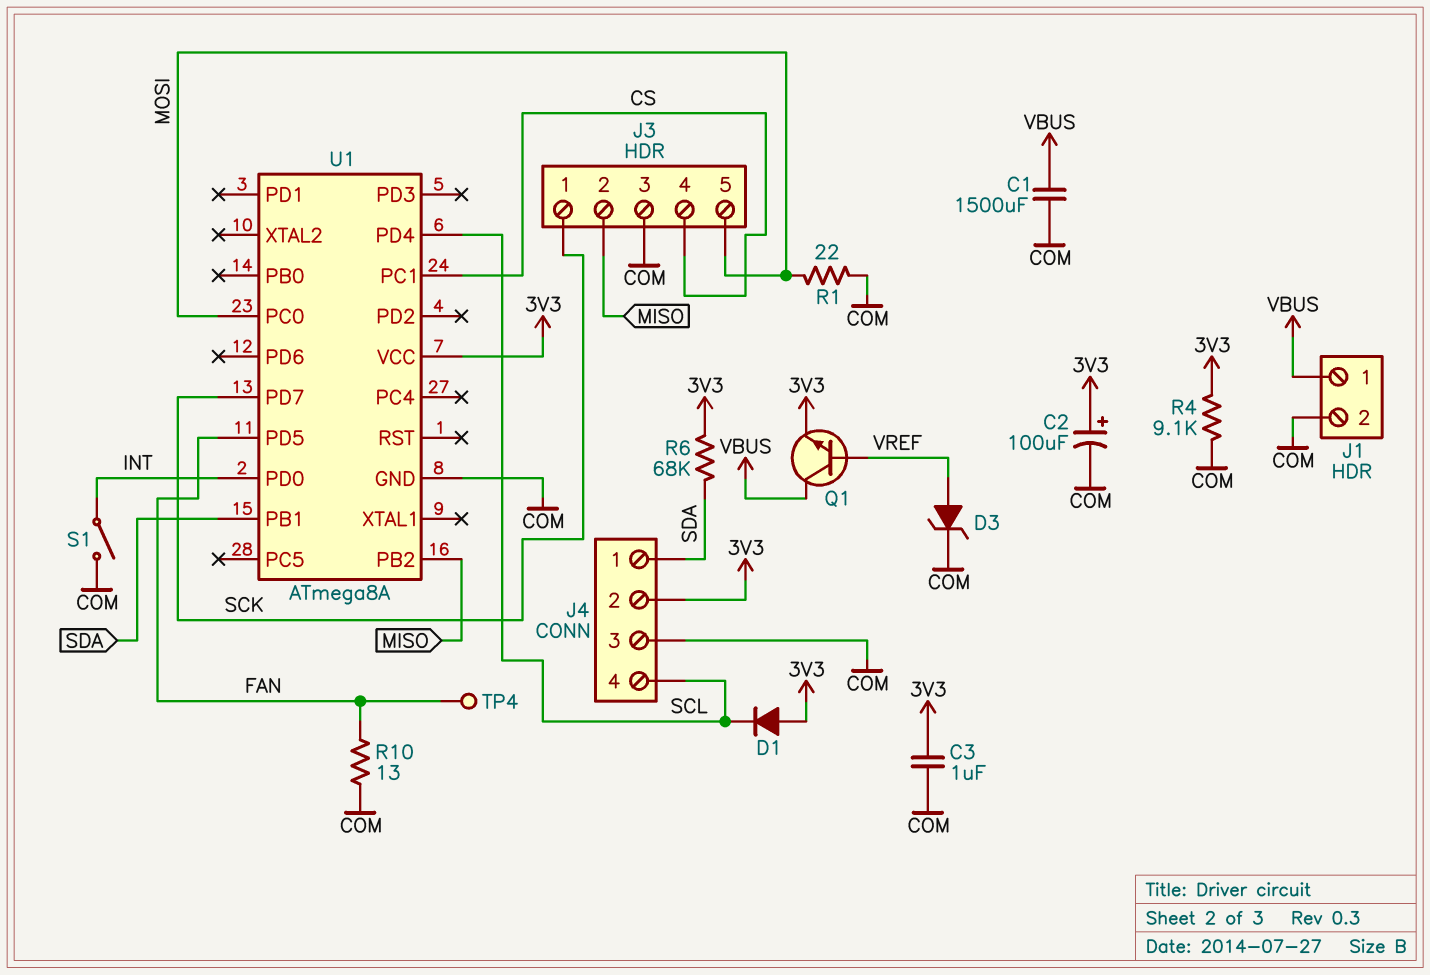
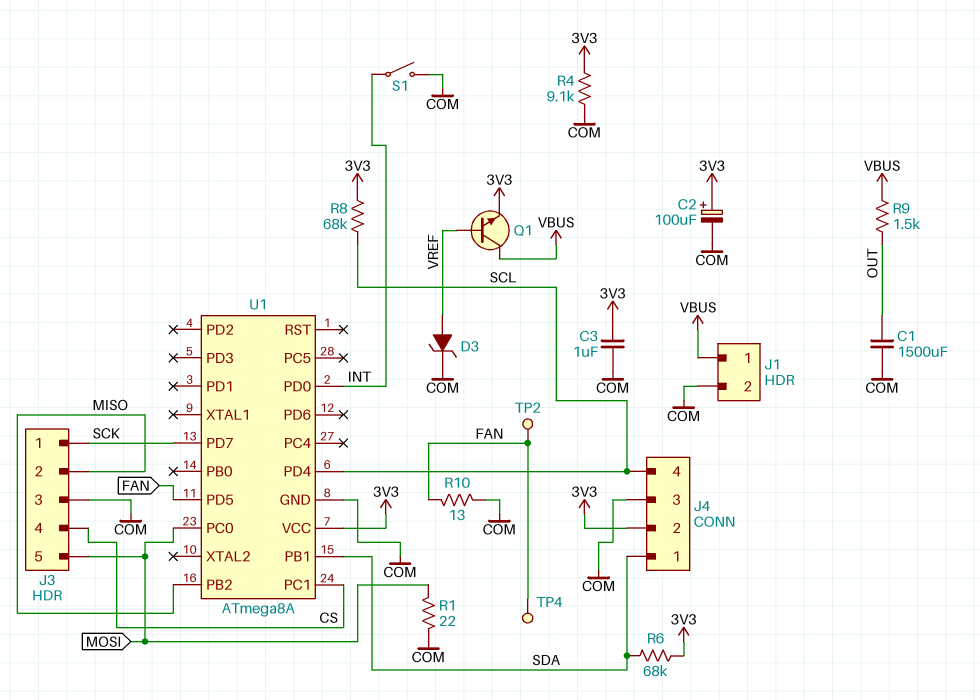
C1: 1500uF (COM, VBUS) -> 1500uF (COM, OUT)
D1: diode (A 3V3, K SCL) -> none
R8: none -> 68k (3V3, SCL)
R9: none -> 1.5k (OUT, VBUS)
TP2: none -> test point (FAN)

